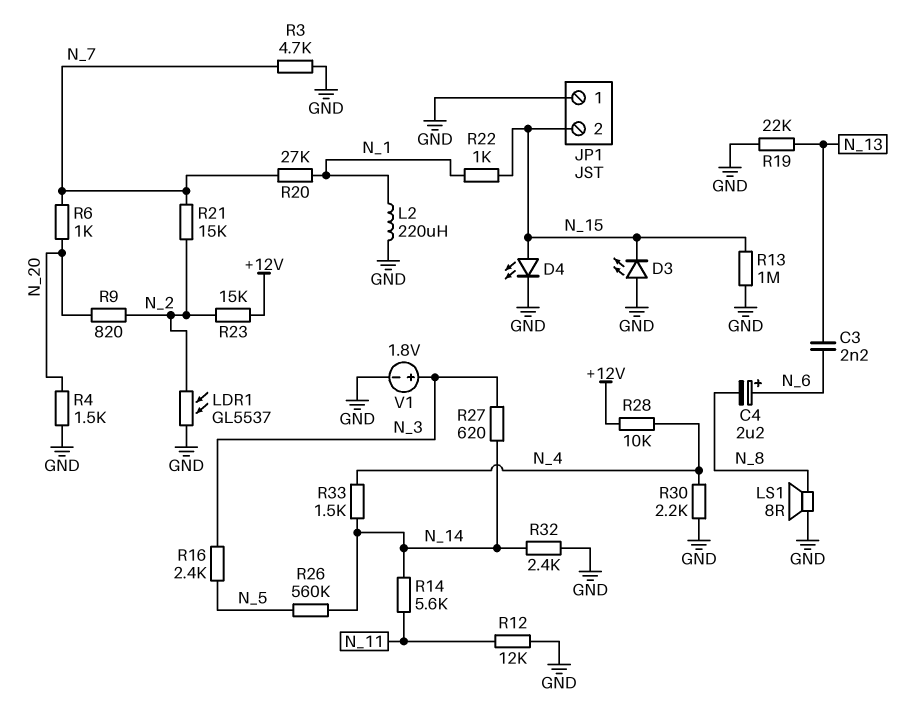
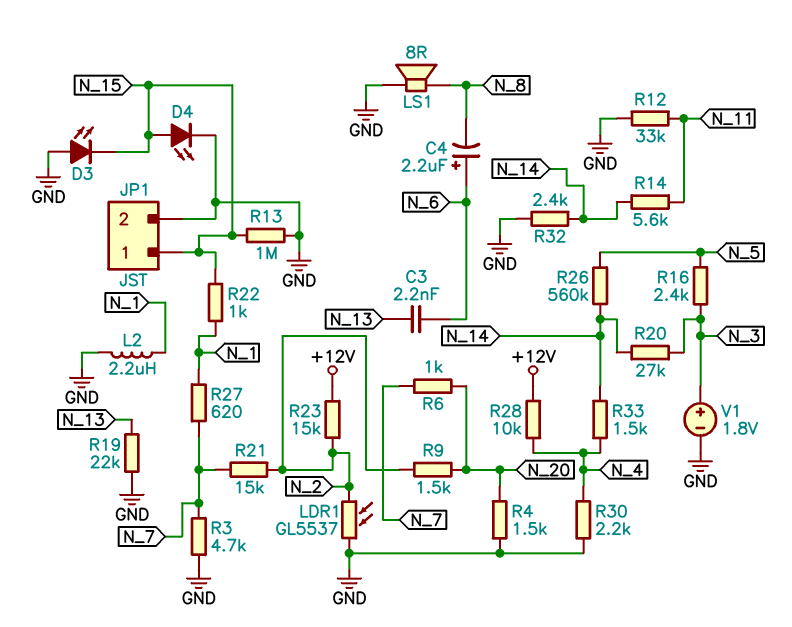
JP1 pin 1: GND -> N_15
JP1 pin 2: N_15 -> GND
L2: 220uH (GND, N_1) -> 2.2uH (GND, N_1)
R9: 820 (N_2, N_20) -> 1.5k (N_2, N_20)
R12: 12k (GND, N_11) -> 33k (GND, N_11)
R20: 27k (N_1, N_7) -> 27k (N_3, N_14)
R27: 620 (N_3, N_14) -> 620 (N_1, N_7)

